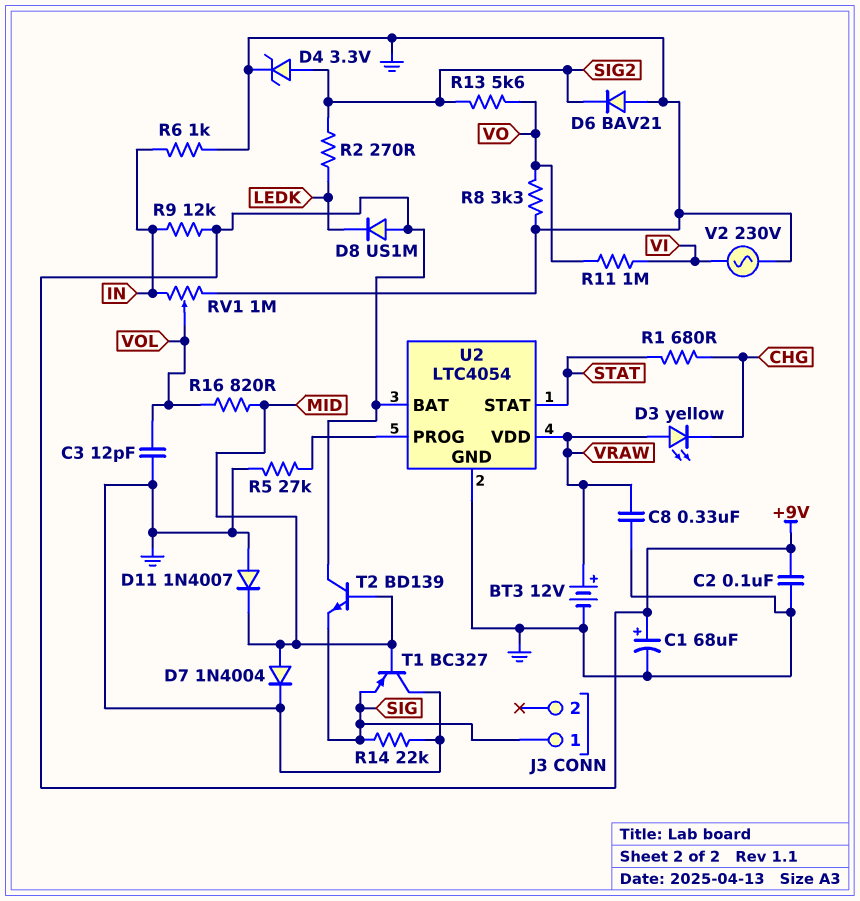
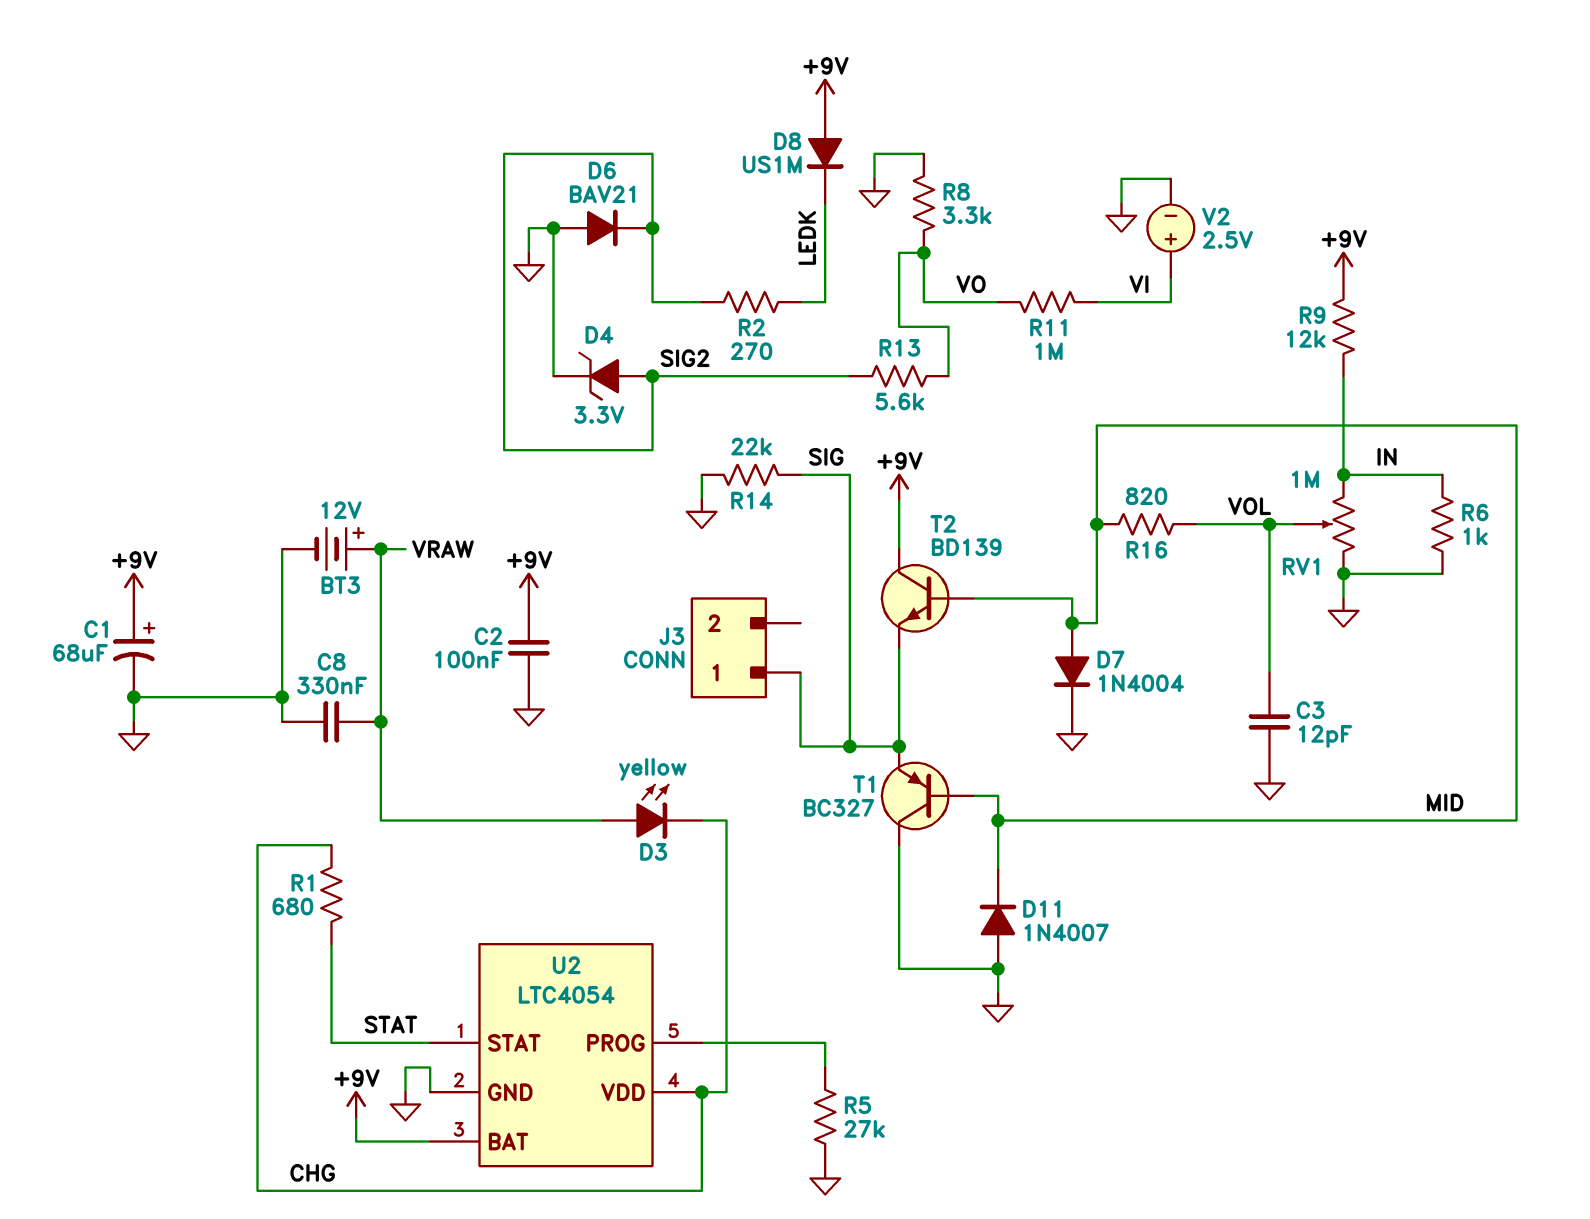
U2 pin VDD: VRAW -> CHG
V2: AC 230V (GND, VI) -> 2.5V (plus VI, minus GND)

